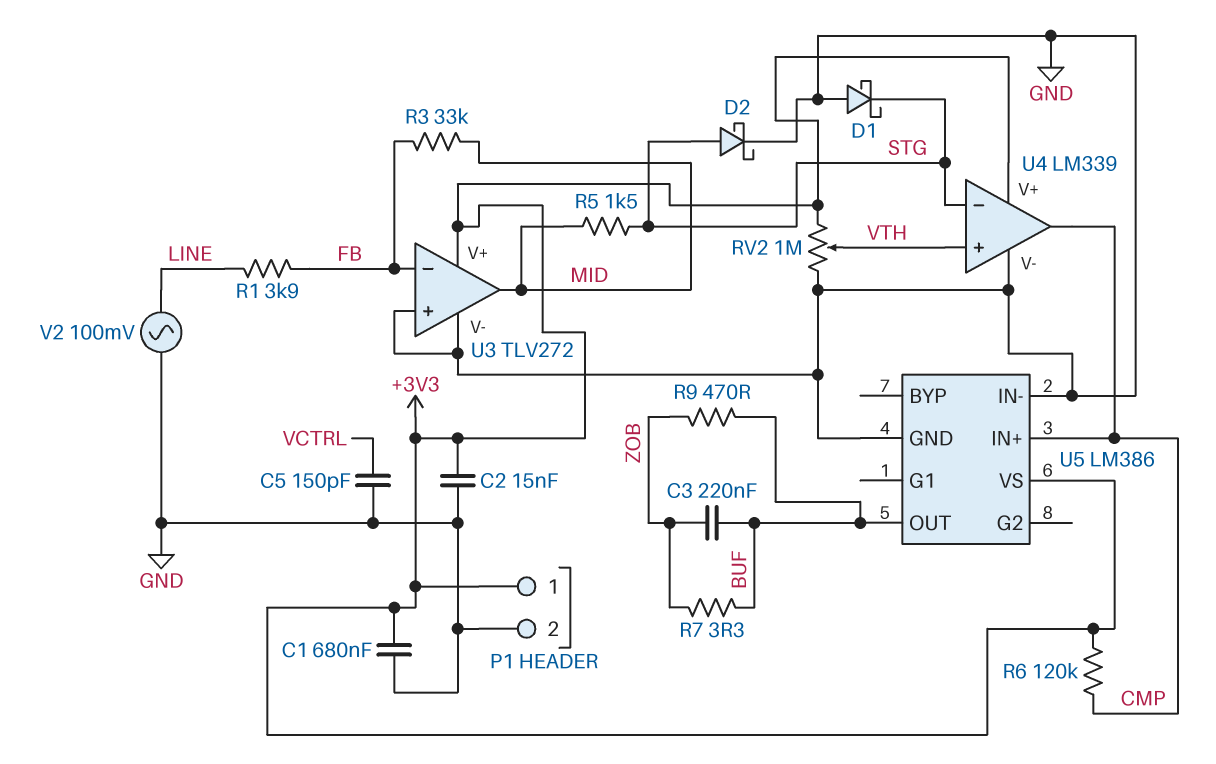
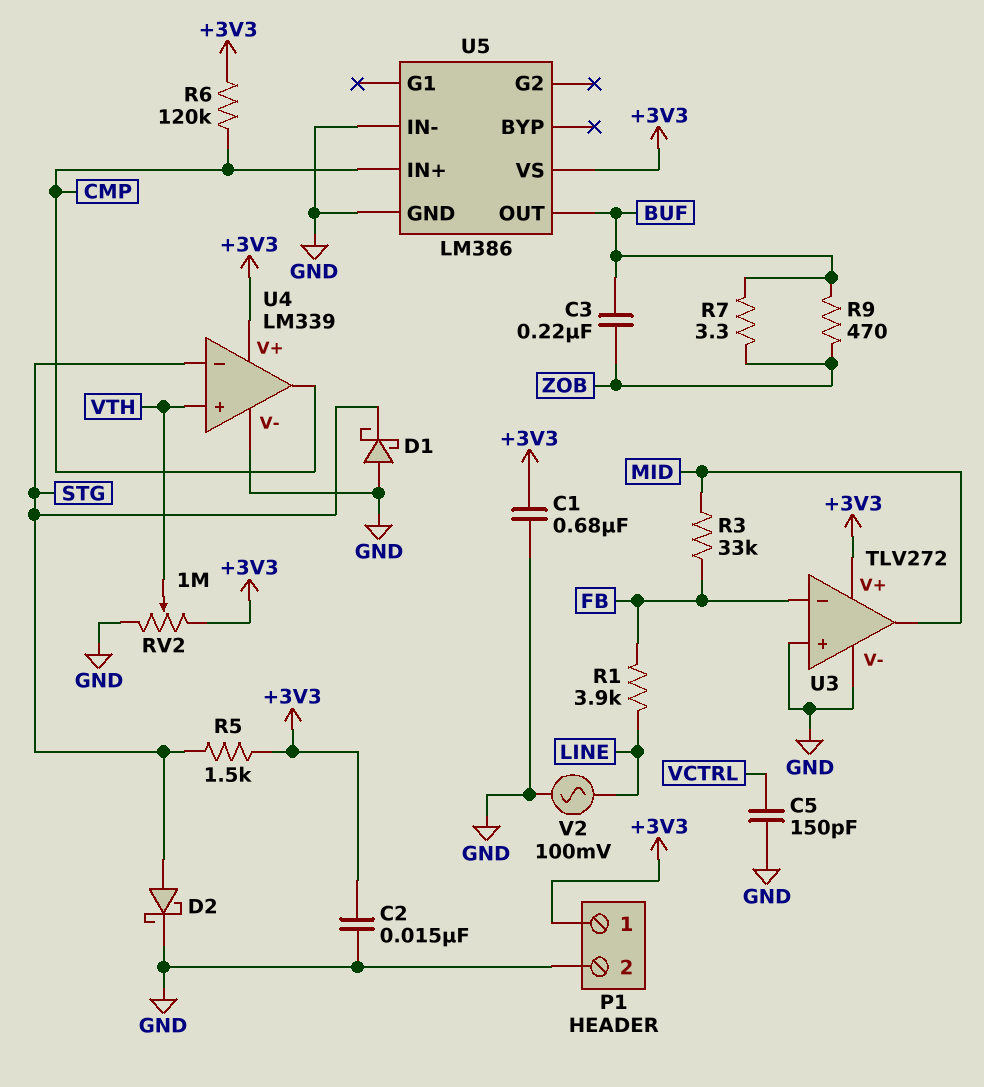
R5: 1.5k (MID, STG) -> 1.5k (+3V3, STG)

